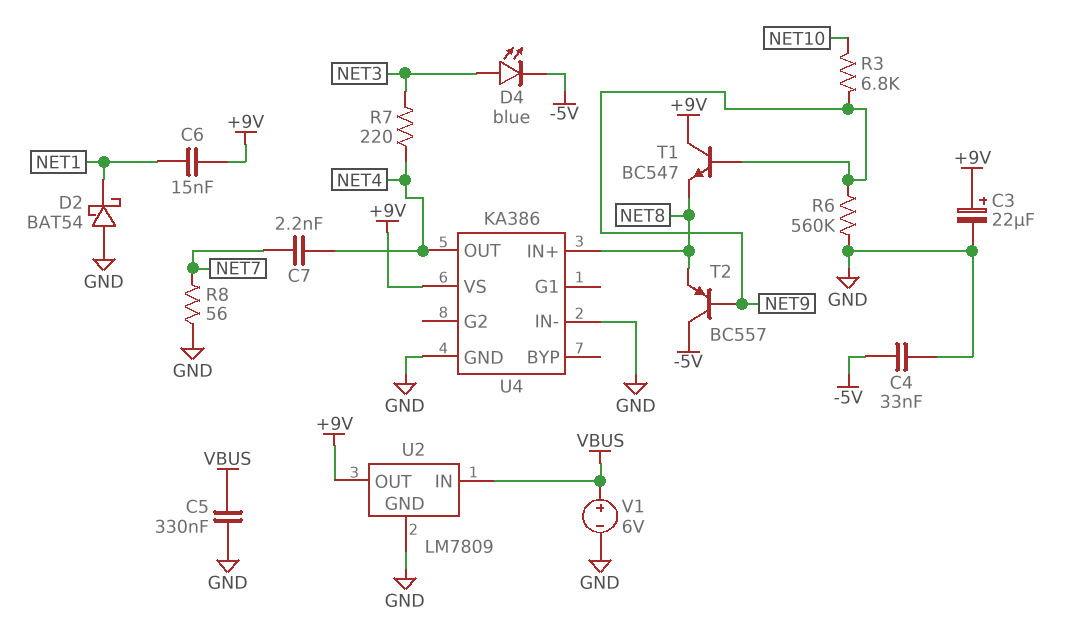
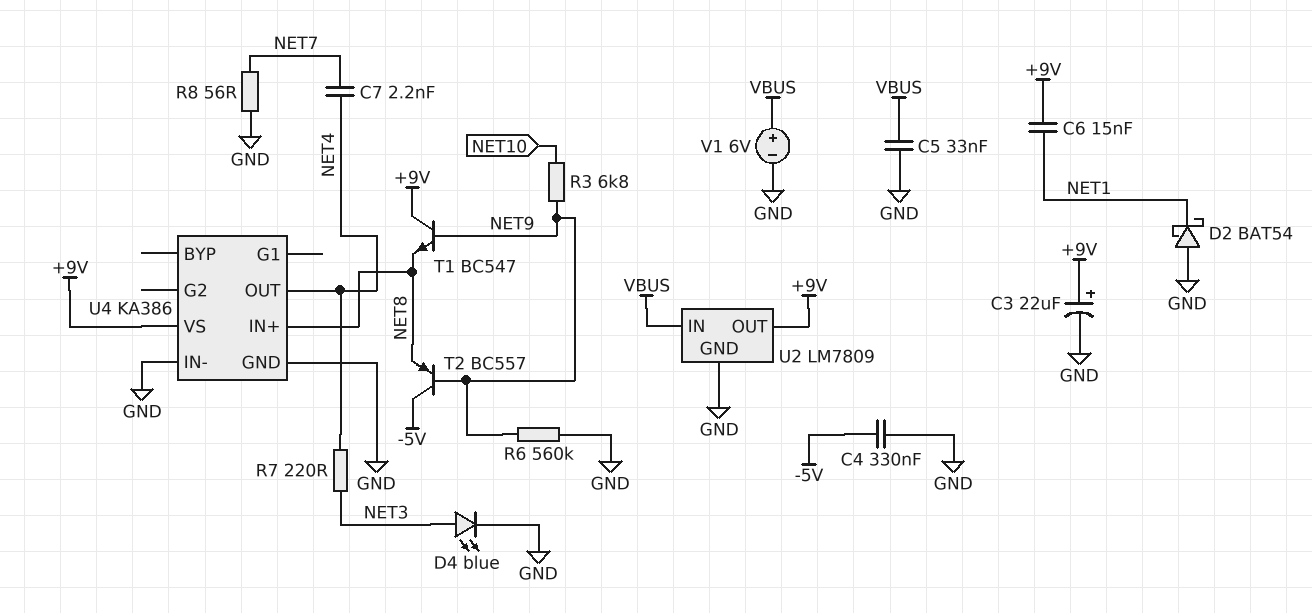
C4: 33nF (-5V, GND) -> 330nF (-5V, GND)
C5: 330nF (GND, VBUS) -> 33nF (GND, VBUS)
D4: LED blue (A NET3, K -5V) -> LED blue (A NET3, K GND)

